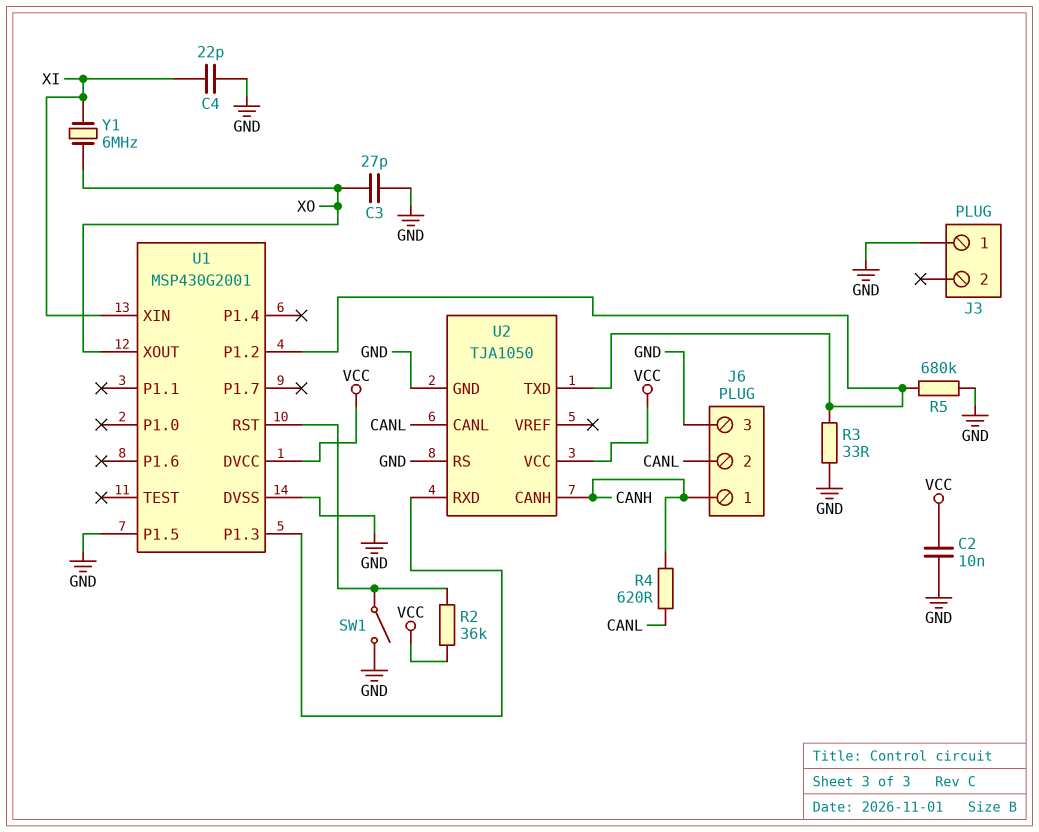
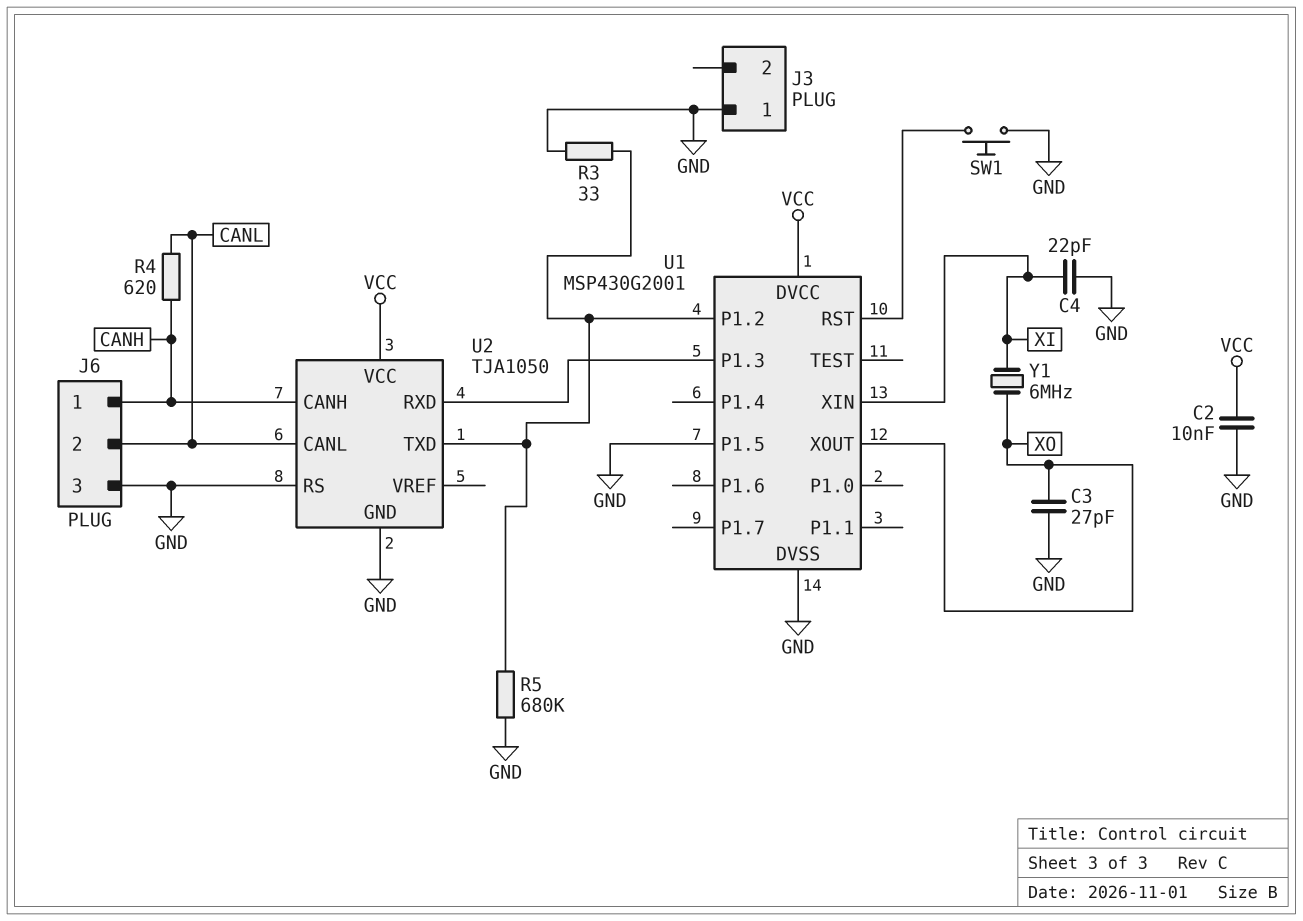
R2: 36k (U1/RST, VCC) -> none
SW1: switch (GND, U1/RST) -> button (GND, U1/RST)

